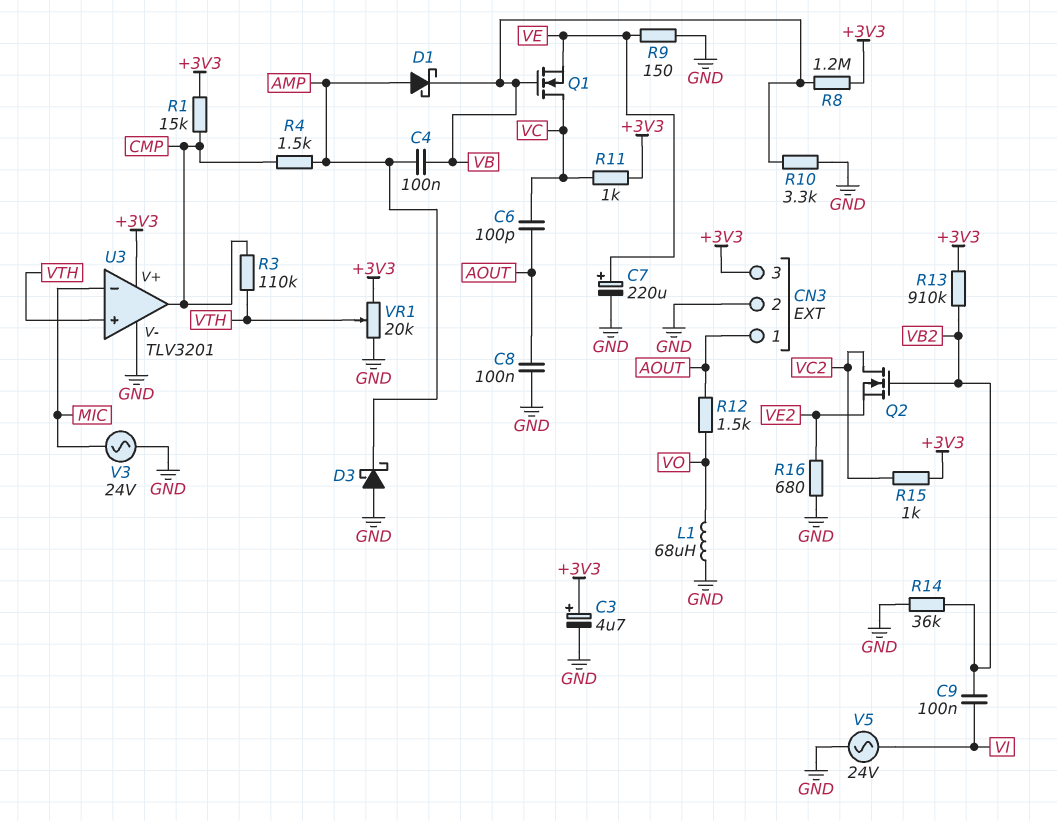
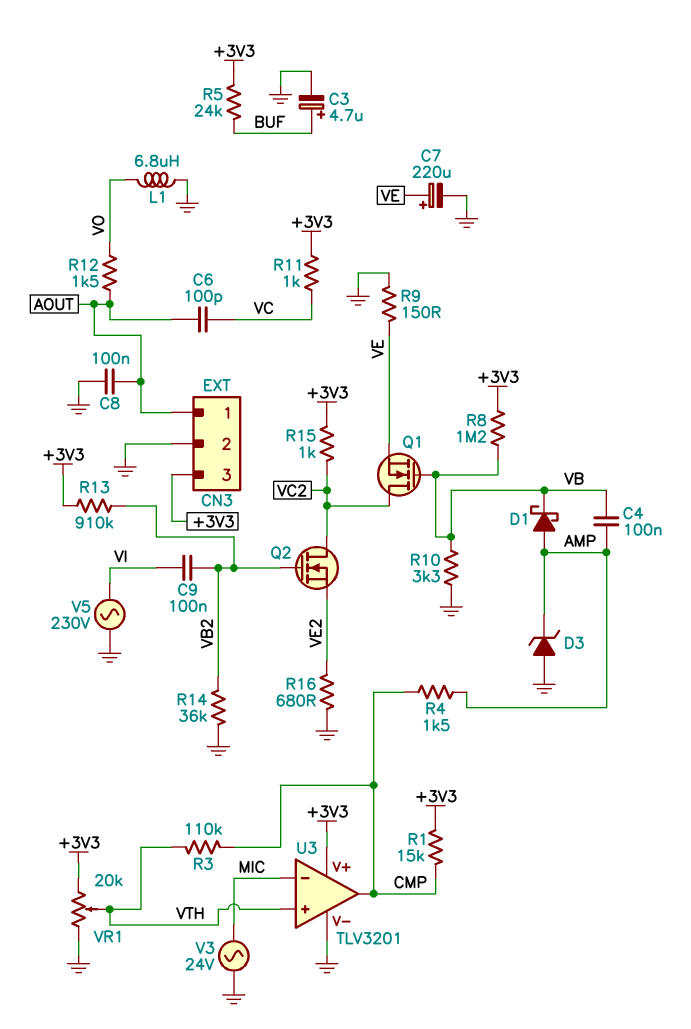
C3: 4.7uF (plus +3V3, minus GND) -> 4.7uF (plus BUF, minus GND)
D3: schottky (A GND, K AMP) -> zener (A GND, K AMP)
L1: 68uH (GND, VO) -> 6.8uH (GND, VO)
Q1: NMOS (G VB, D VC, S VE) -> NMOS (G VB, D VC2, S VE)
R5: none -> 24k (+3V3, BUF)
V5: AC 24V (GND, VI) -> AC 230V (GND, VI)

